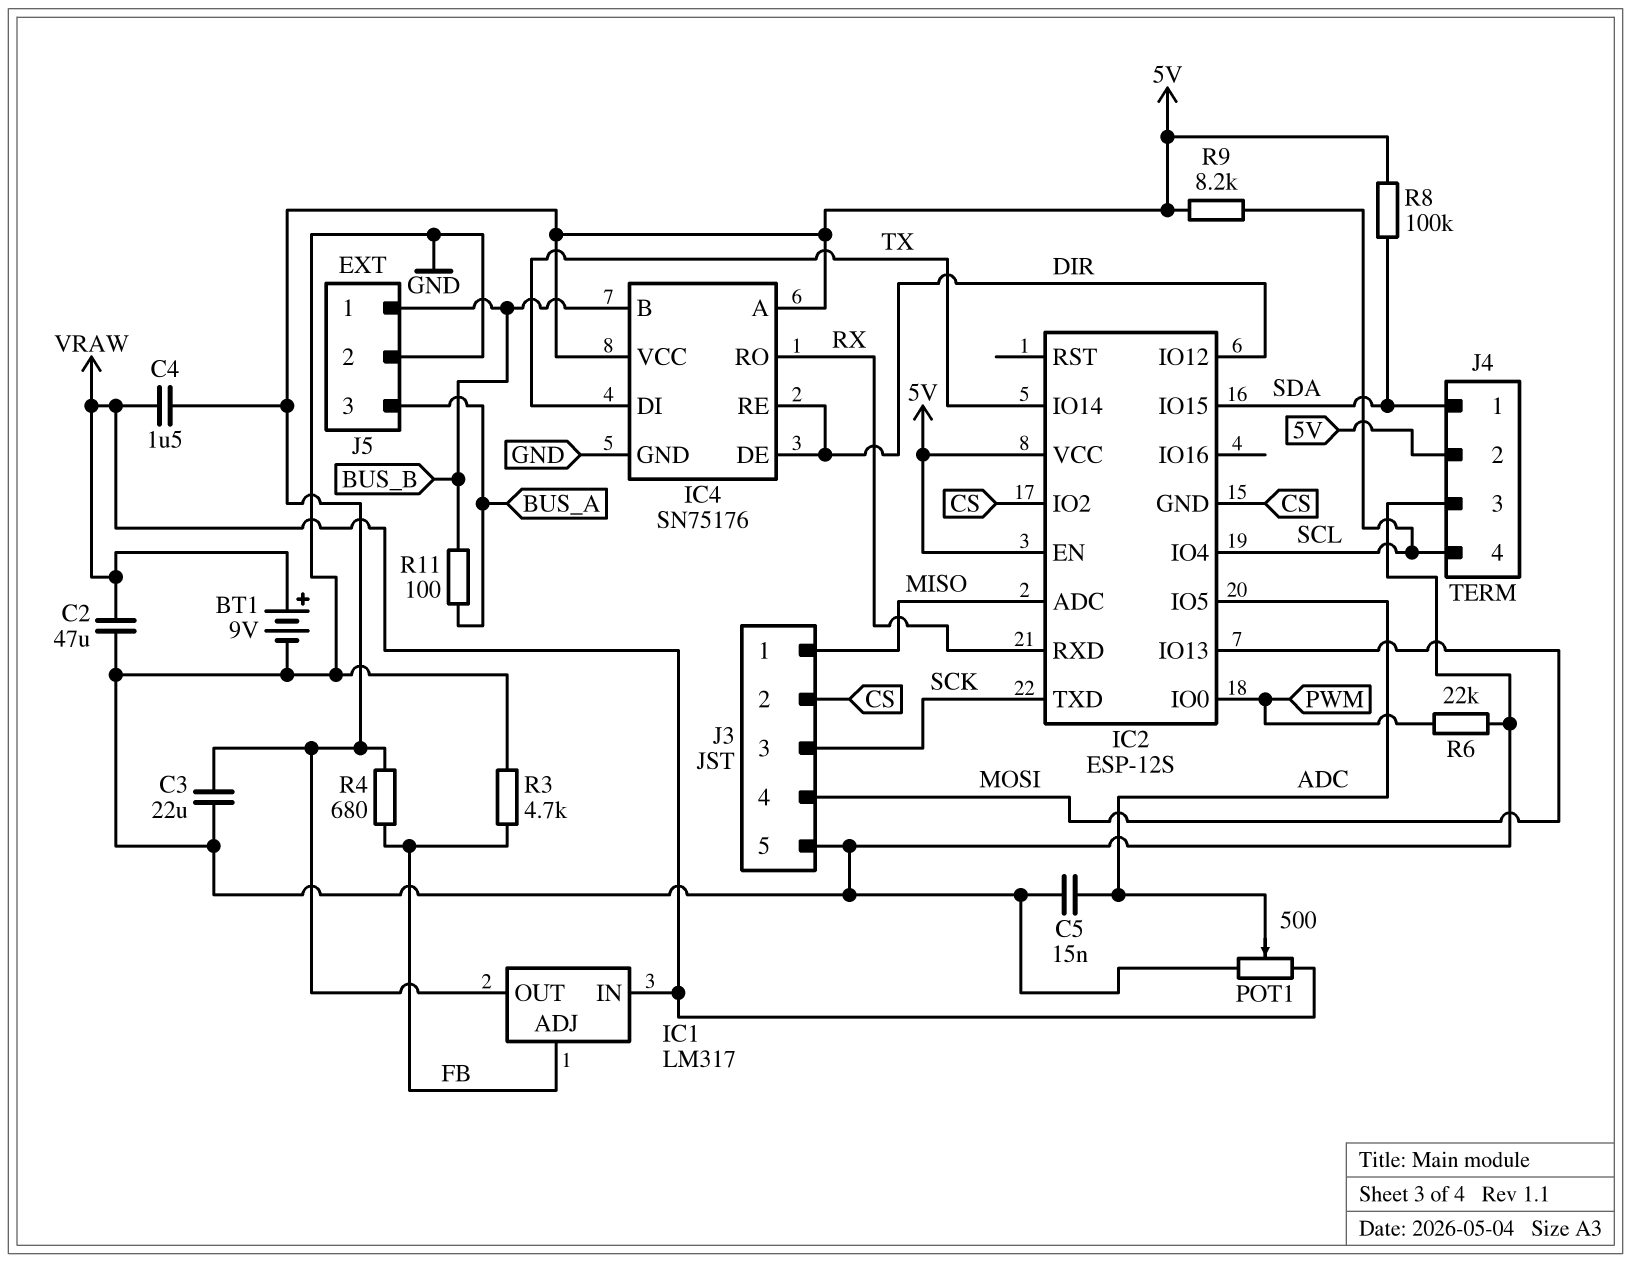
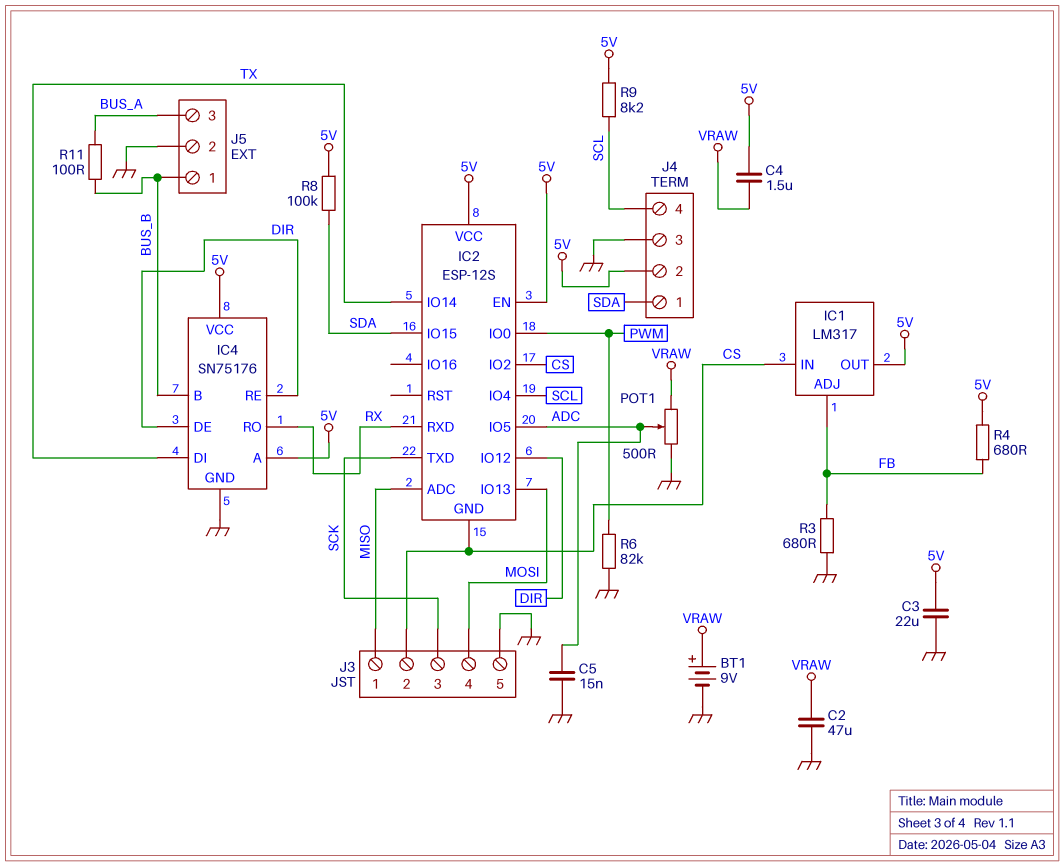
IC1 pin IN: VRAW -> CS
R3: 4.7k (FB, GND) -> 680 (FB, GND)
R6: 22k (GND, PWM) -> 82k (GND, PWM)

